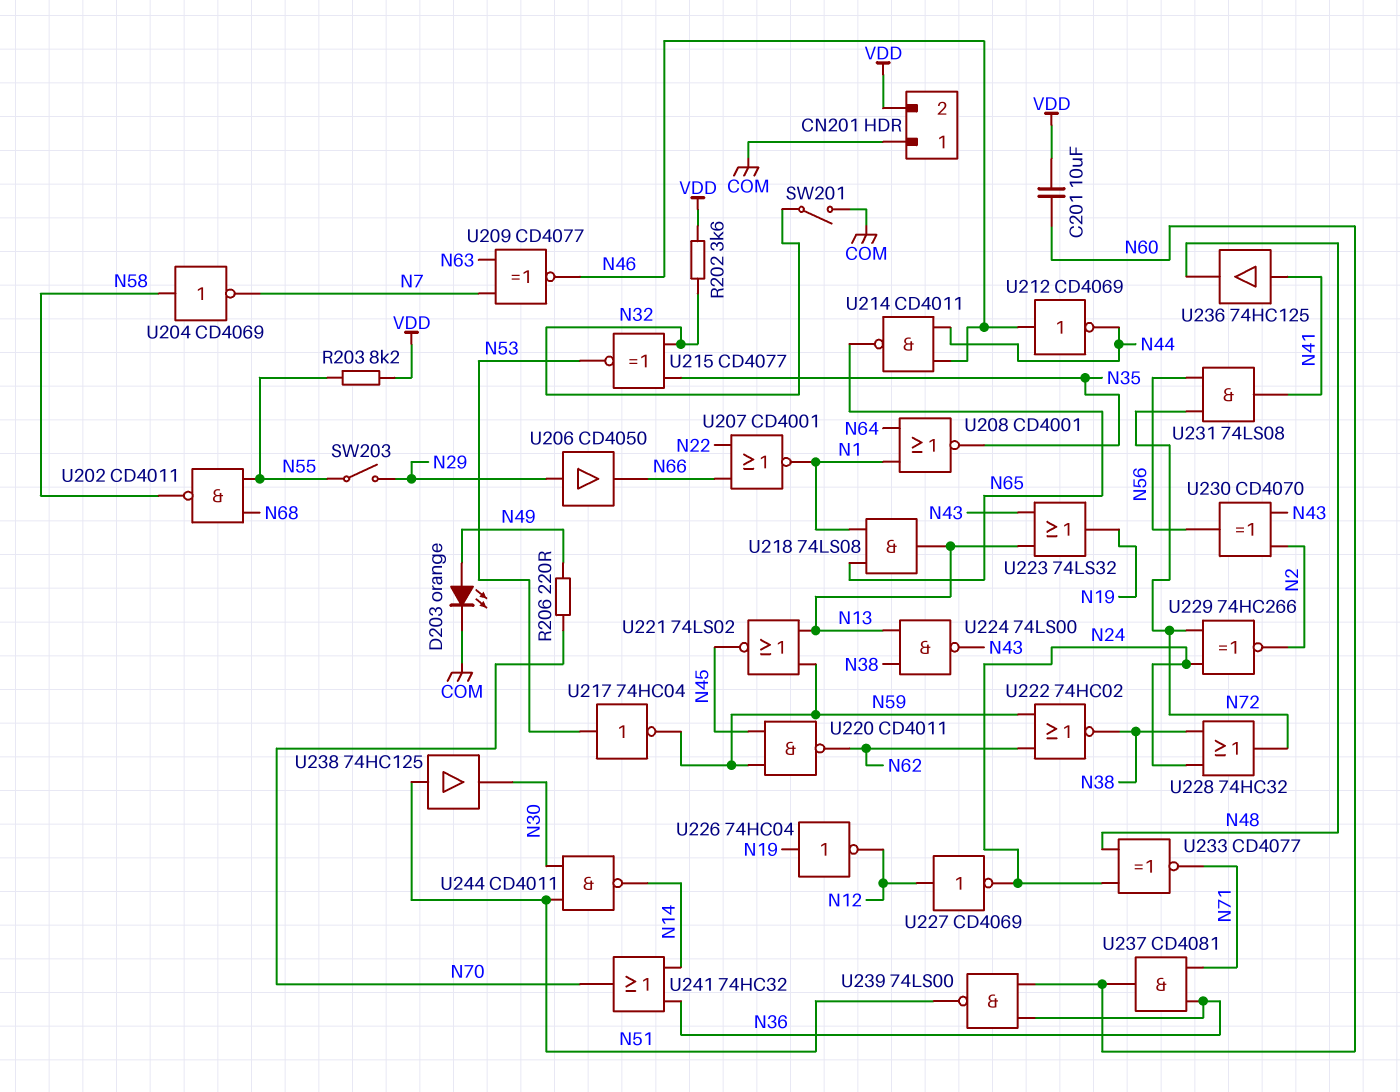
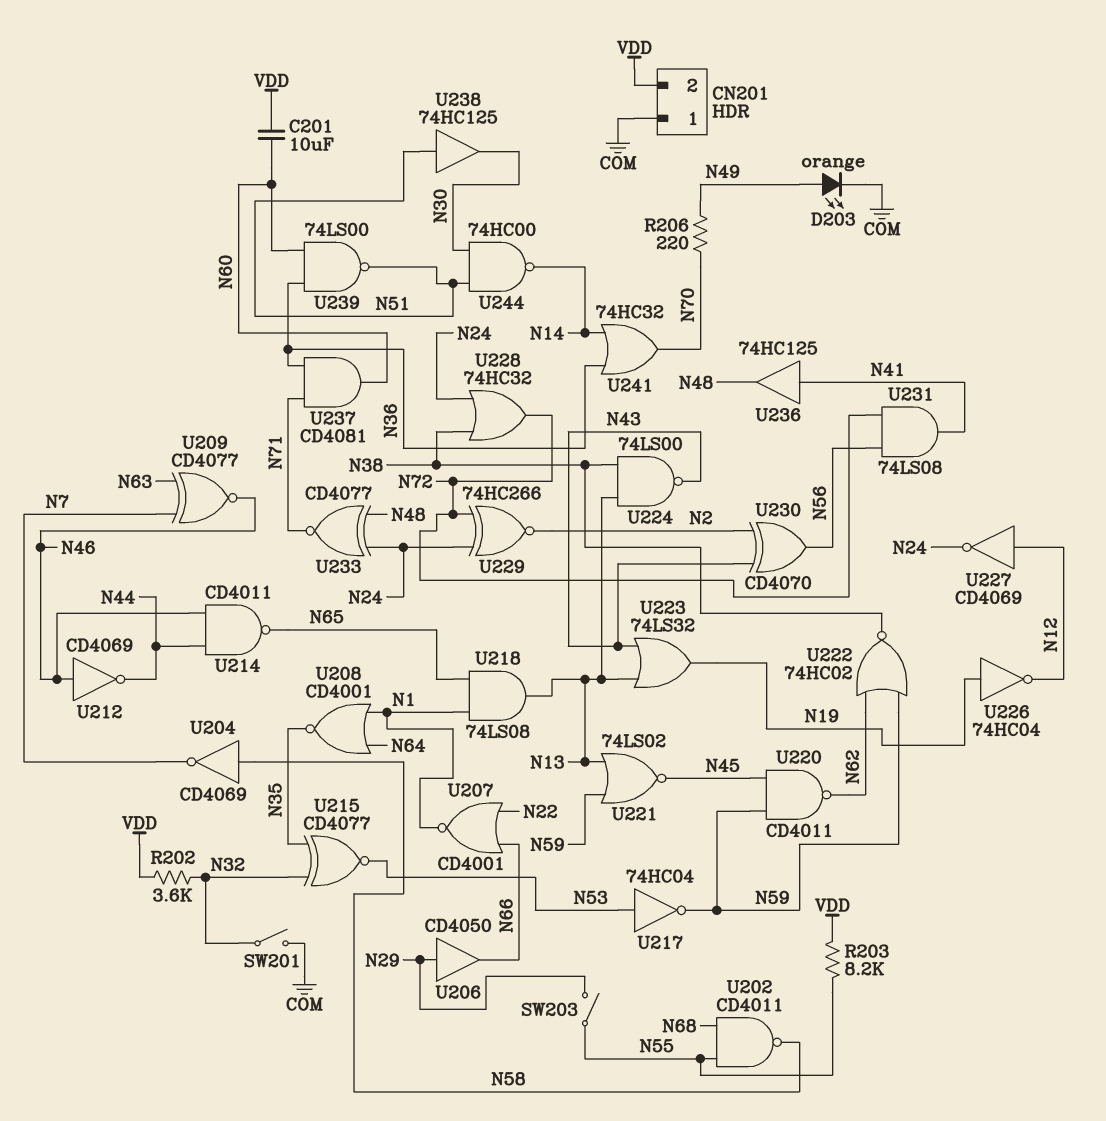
U244: NAND CD4011 (in N30, in N51, out N14) -> NAND 74HC00 (in N30, in N51, out N14)

